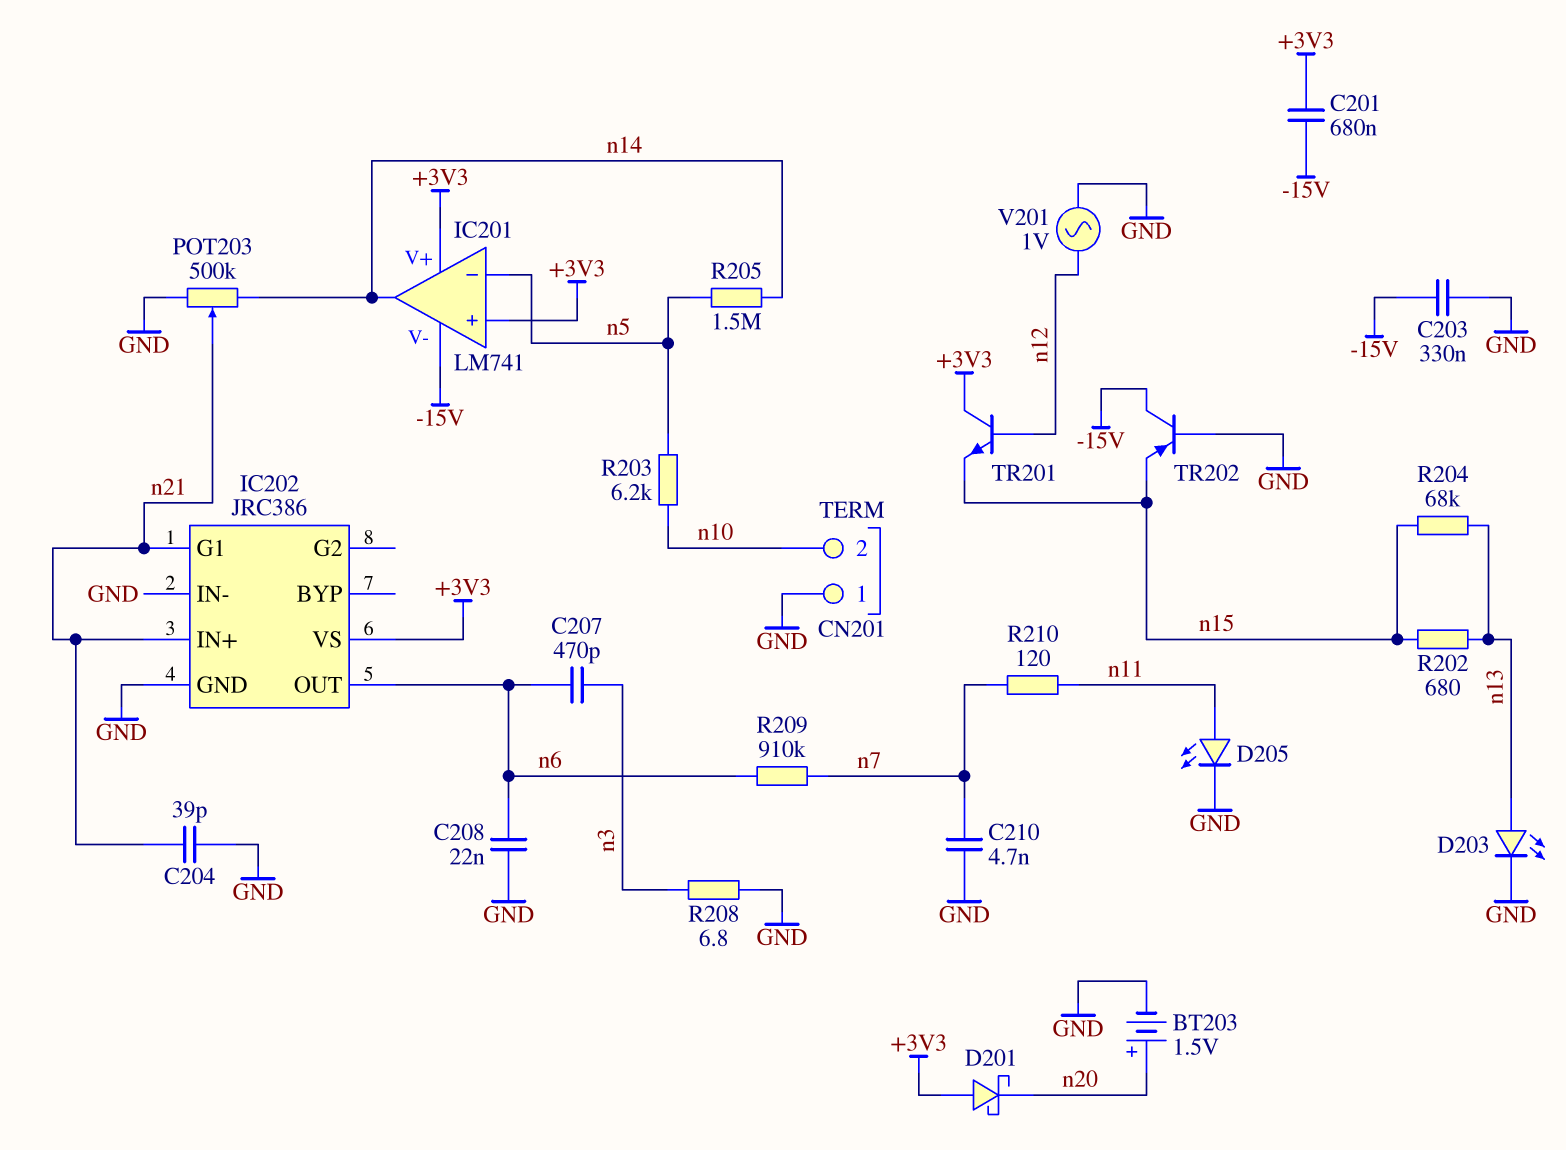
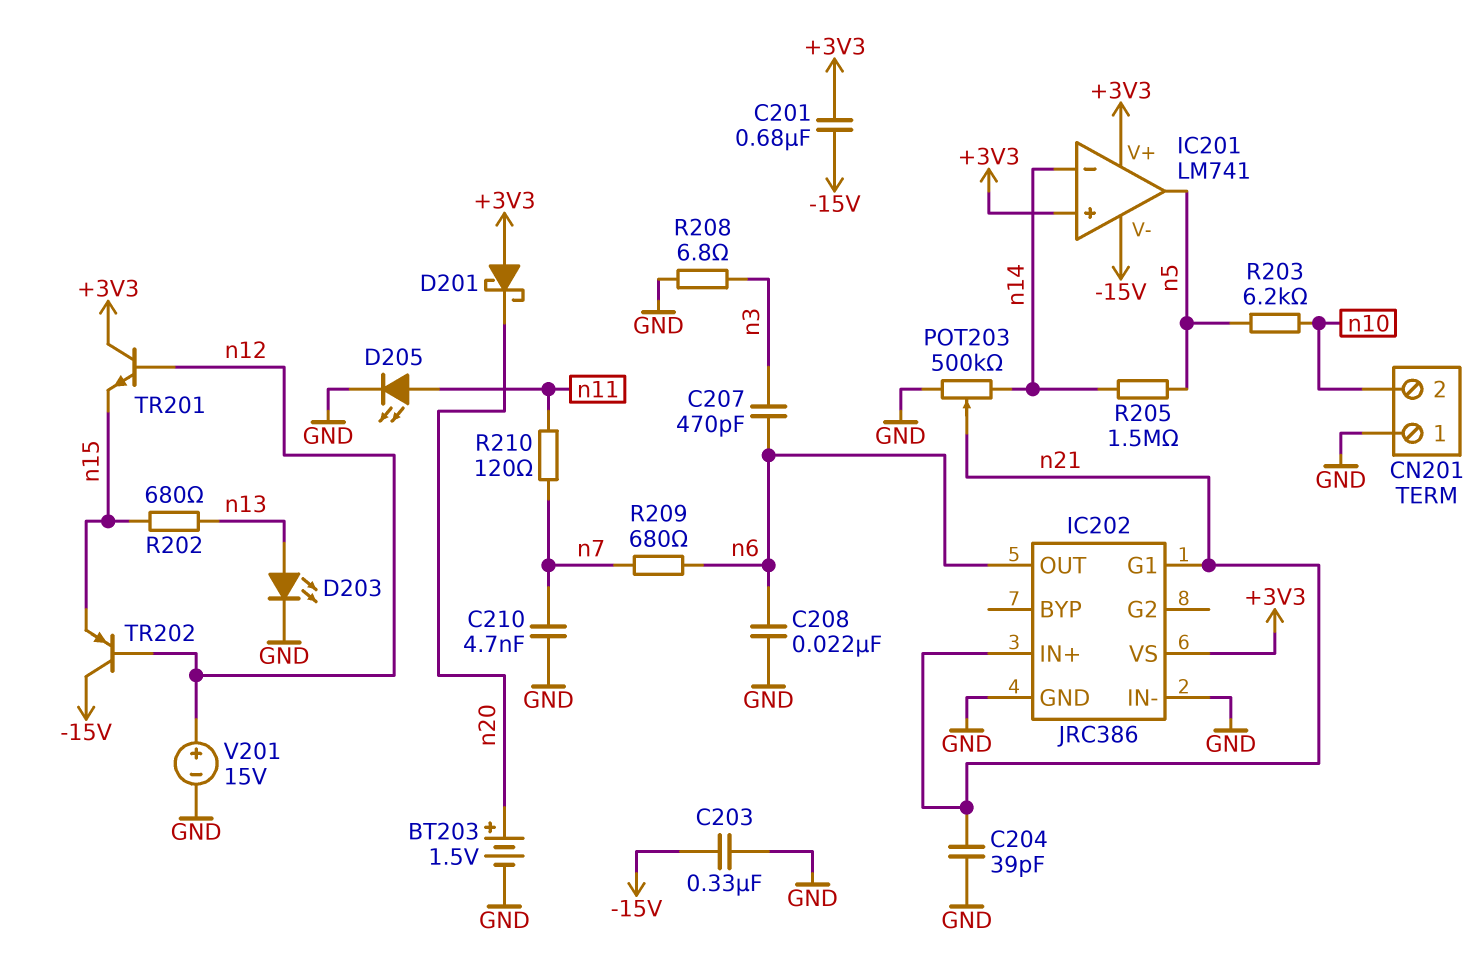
IC201 pin in-: n5 -> n14
IC201 pin out: n14 -> n5
R204: 68k (n13, n15) -> none
R209: 910k (n6, n7) -> 680 (n6, n7)
TR202: PNP (B GND, C -15V, E n15) -> PNP (B n12, C -15V, E n15)
V201: AC 1V (GND, n12) -> 15V (plus n12, minus GND)

